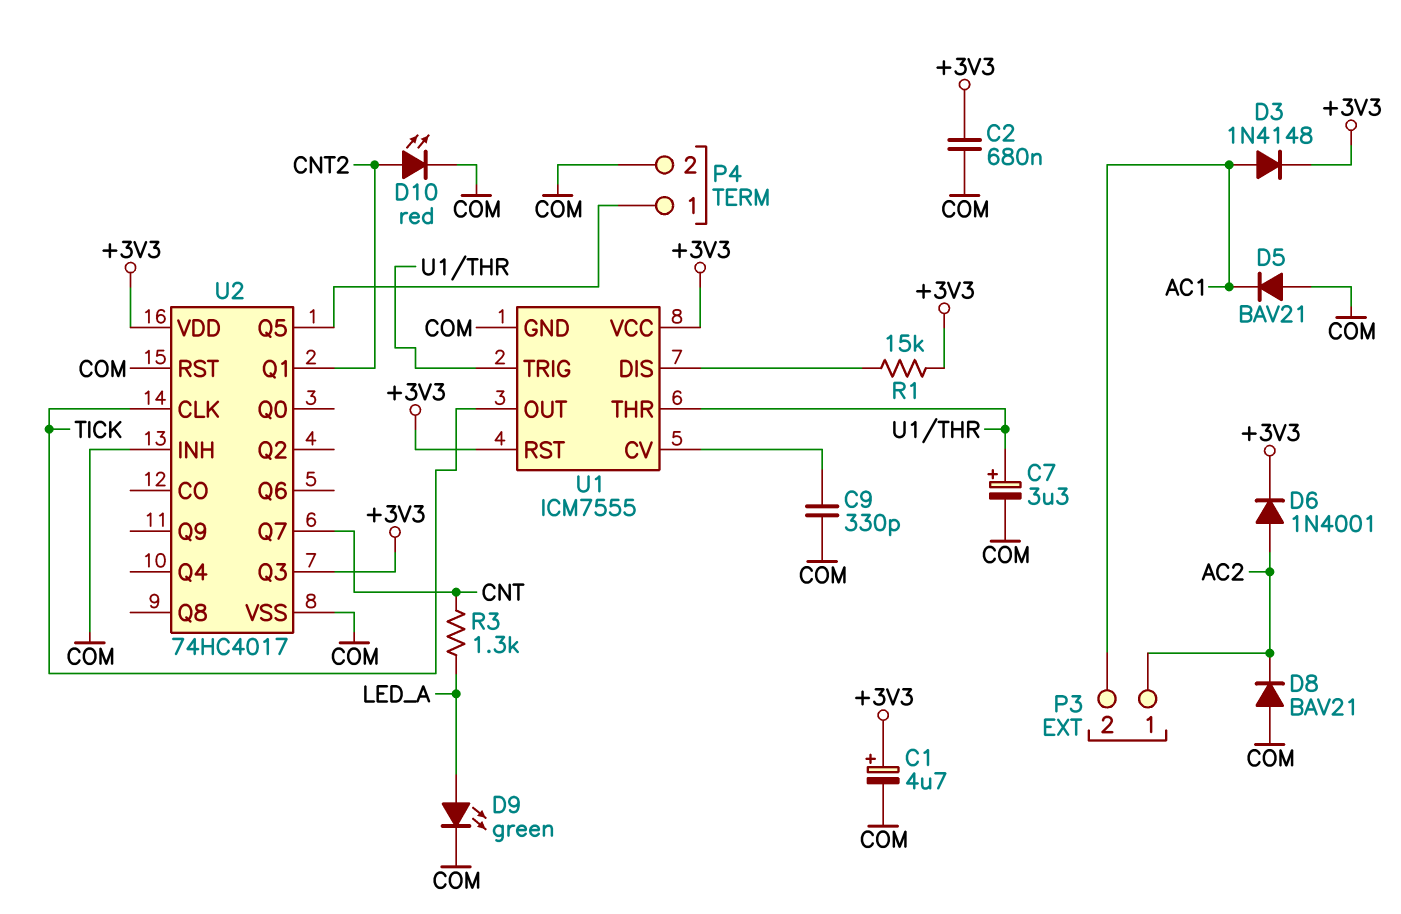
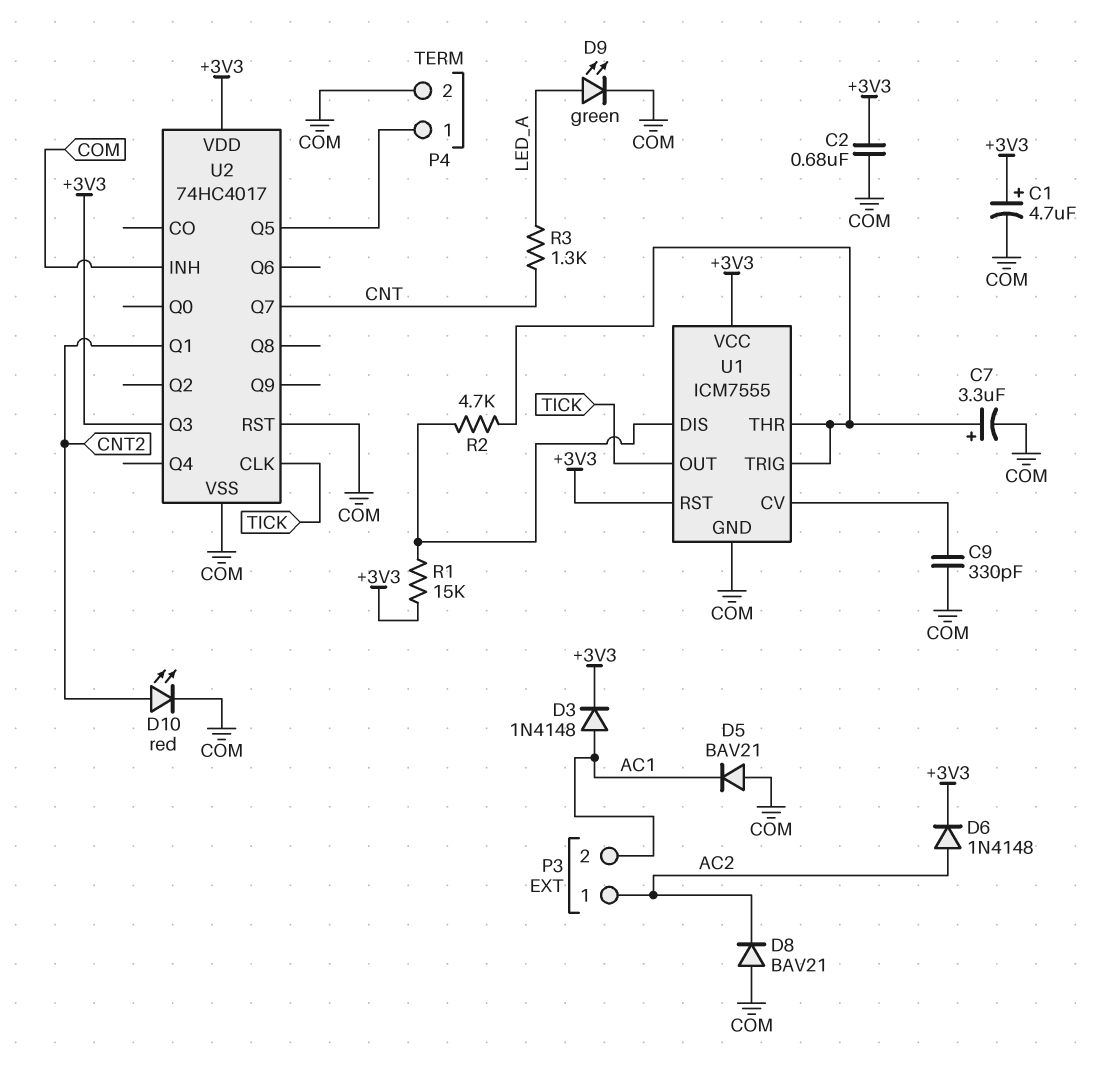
D6: diode 1N4001 (A AC2, K +3V3) -> diode 1N4148 (A AC2, K +3V3)
R2: none -> 4.7k (U1/DIS, U1/THR)

